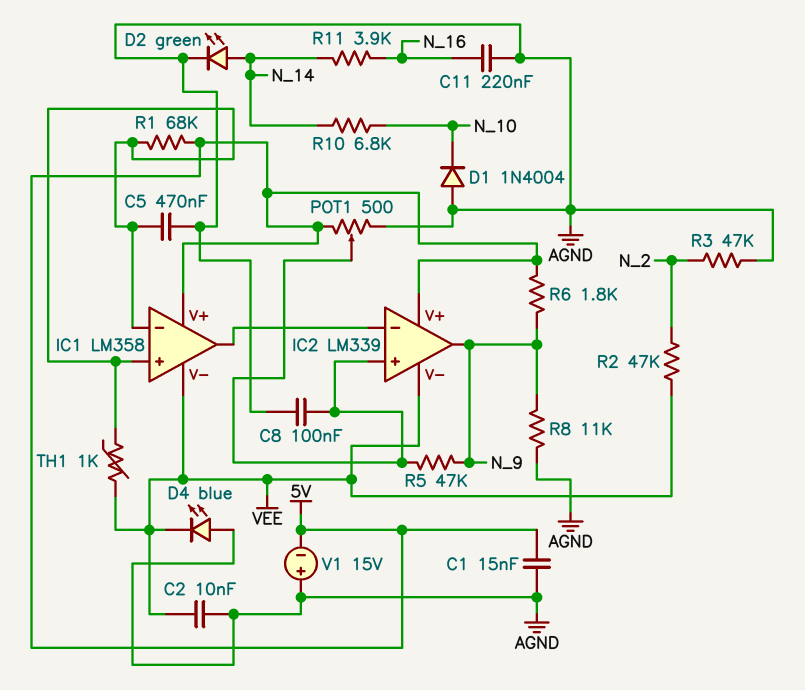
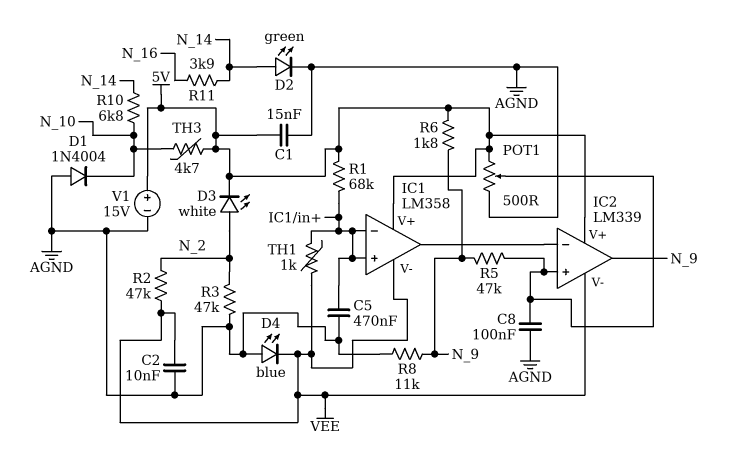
C11: 220nF (AGND, N_16) -> none
D3: none -> LED white (A N_2, K 5V)
TH3: none -> 4.7k (5V, N_10)
V1: 15V (plus AGND, minus 5V) -> 15V (plus 5V, minus AGND)

